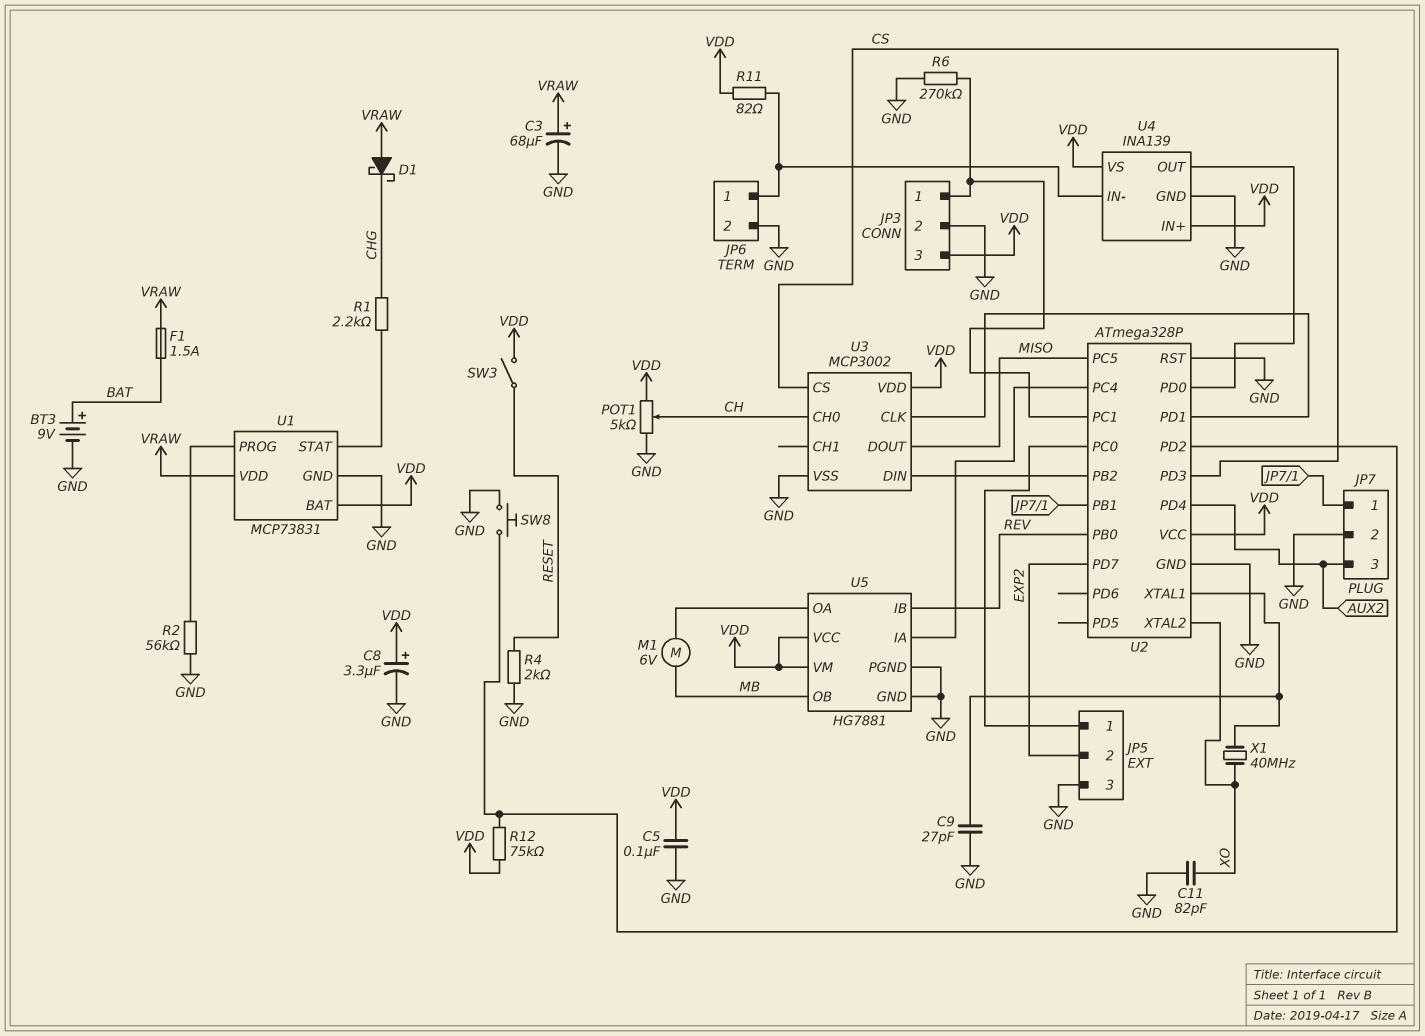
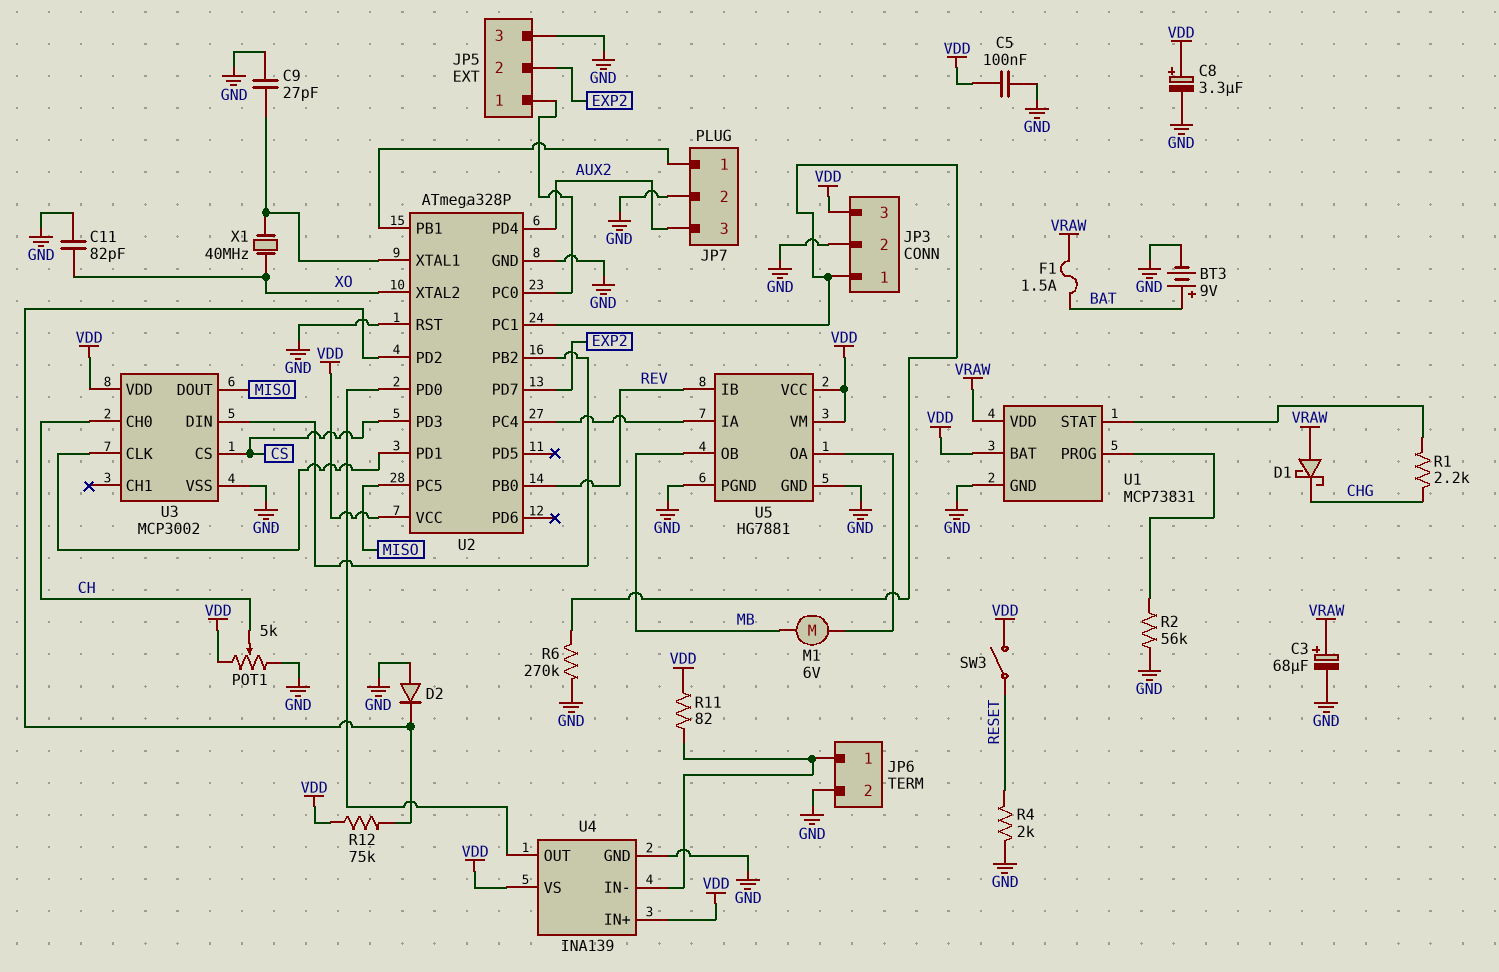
D2: none -> diode (A GND, K U2/PD2)
SW8: button (GND, U2/PD2) -> none

